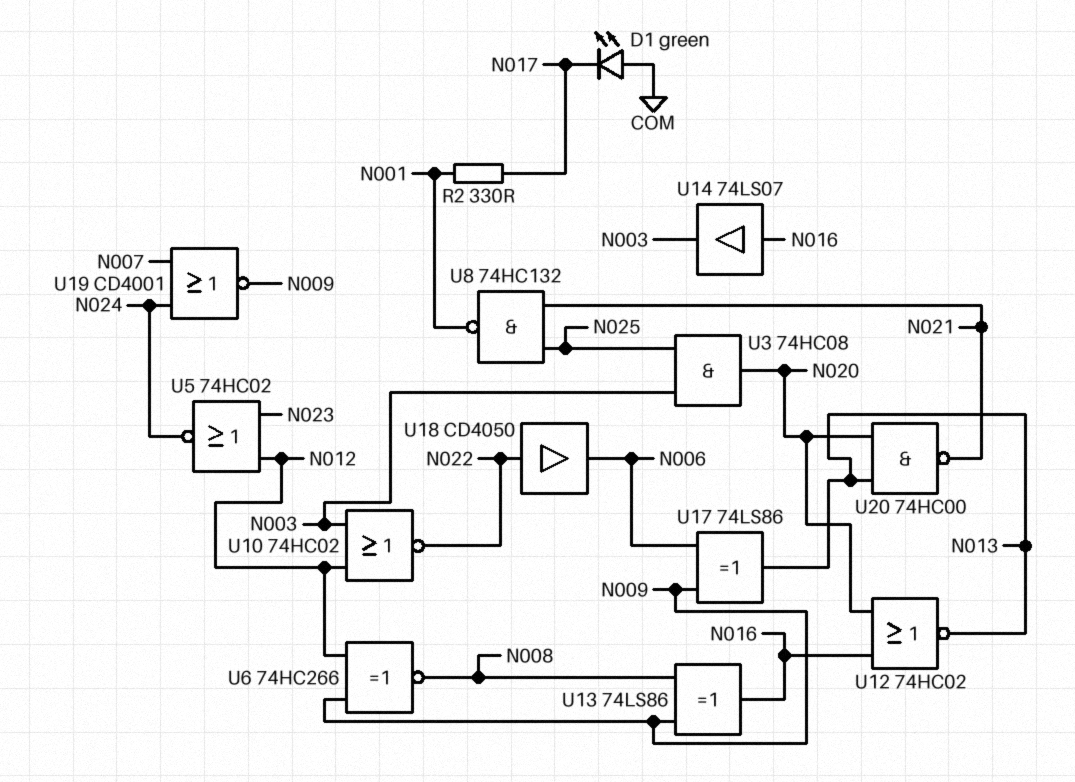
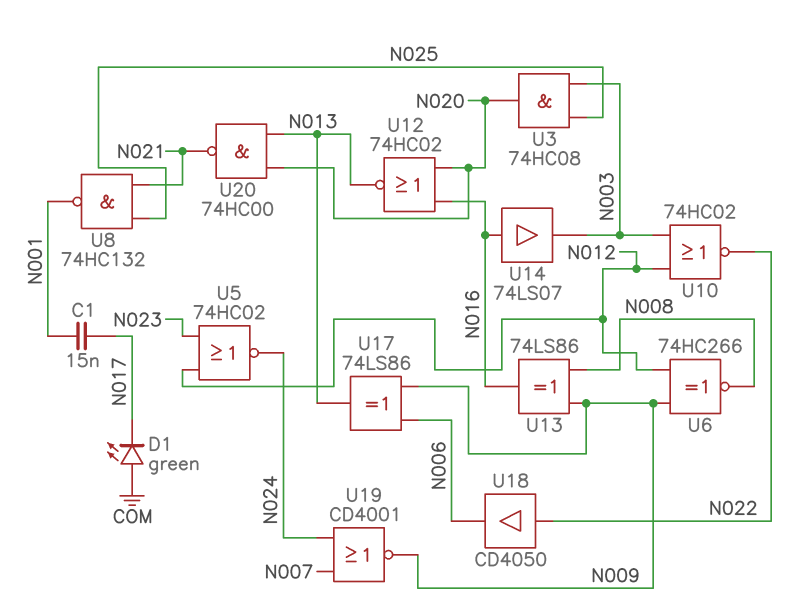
C1: none -> 15nF (N001, N017)
R2: 330 (N001, N017) -> none

